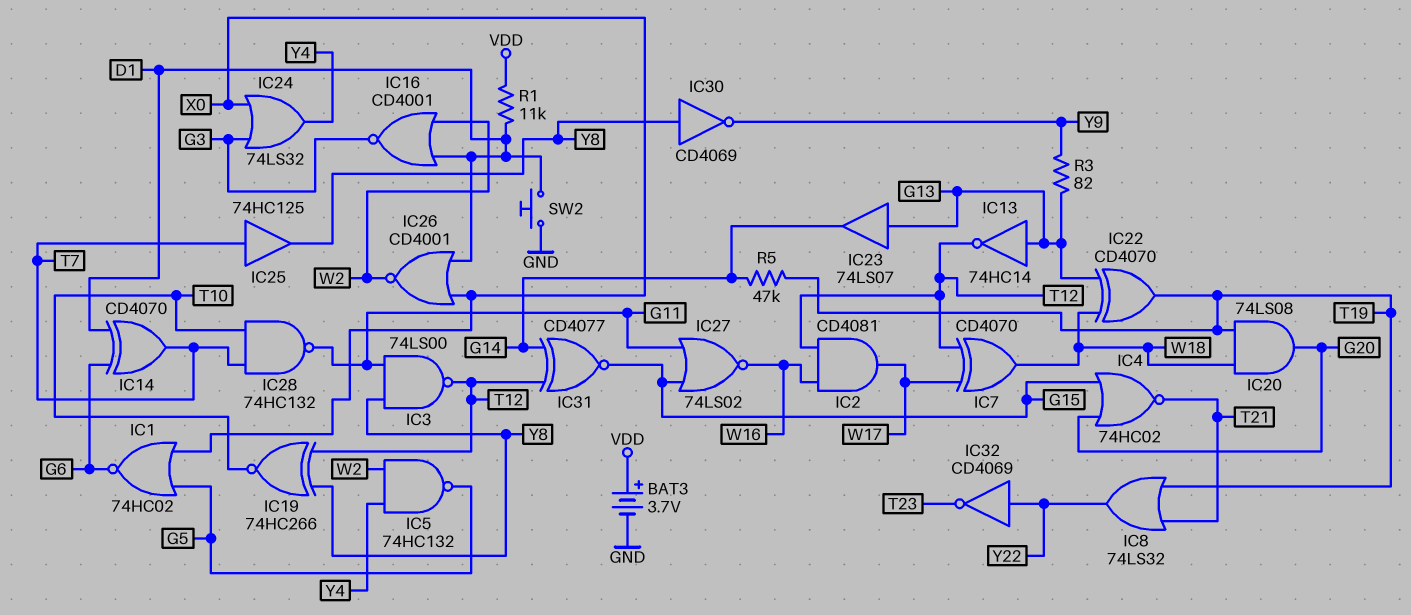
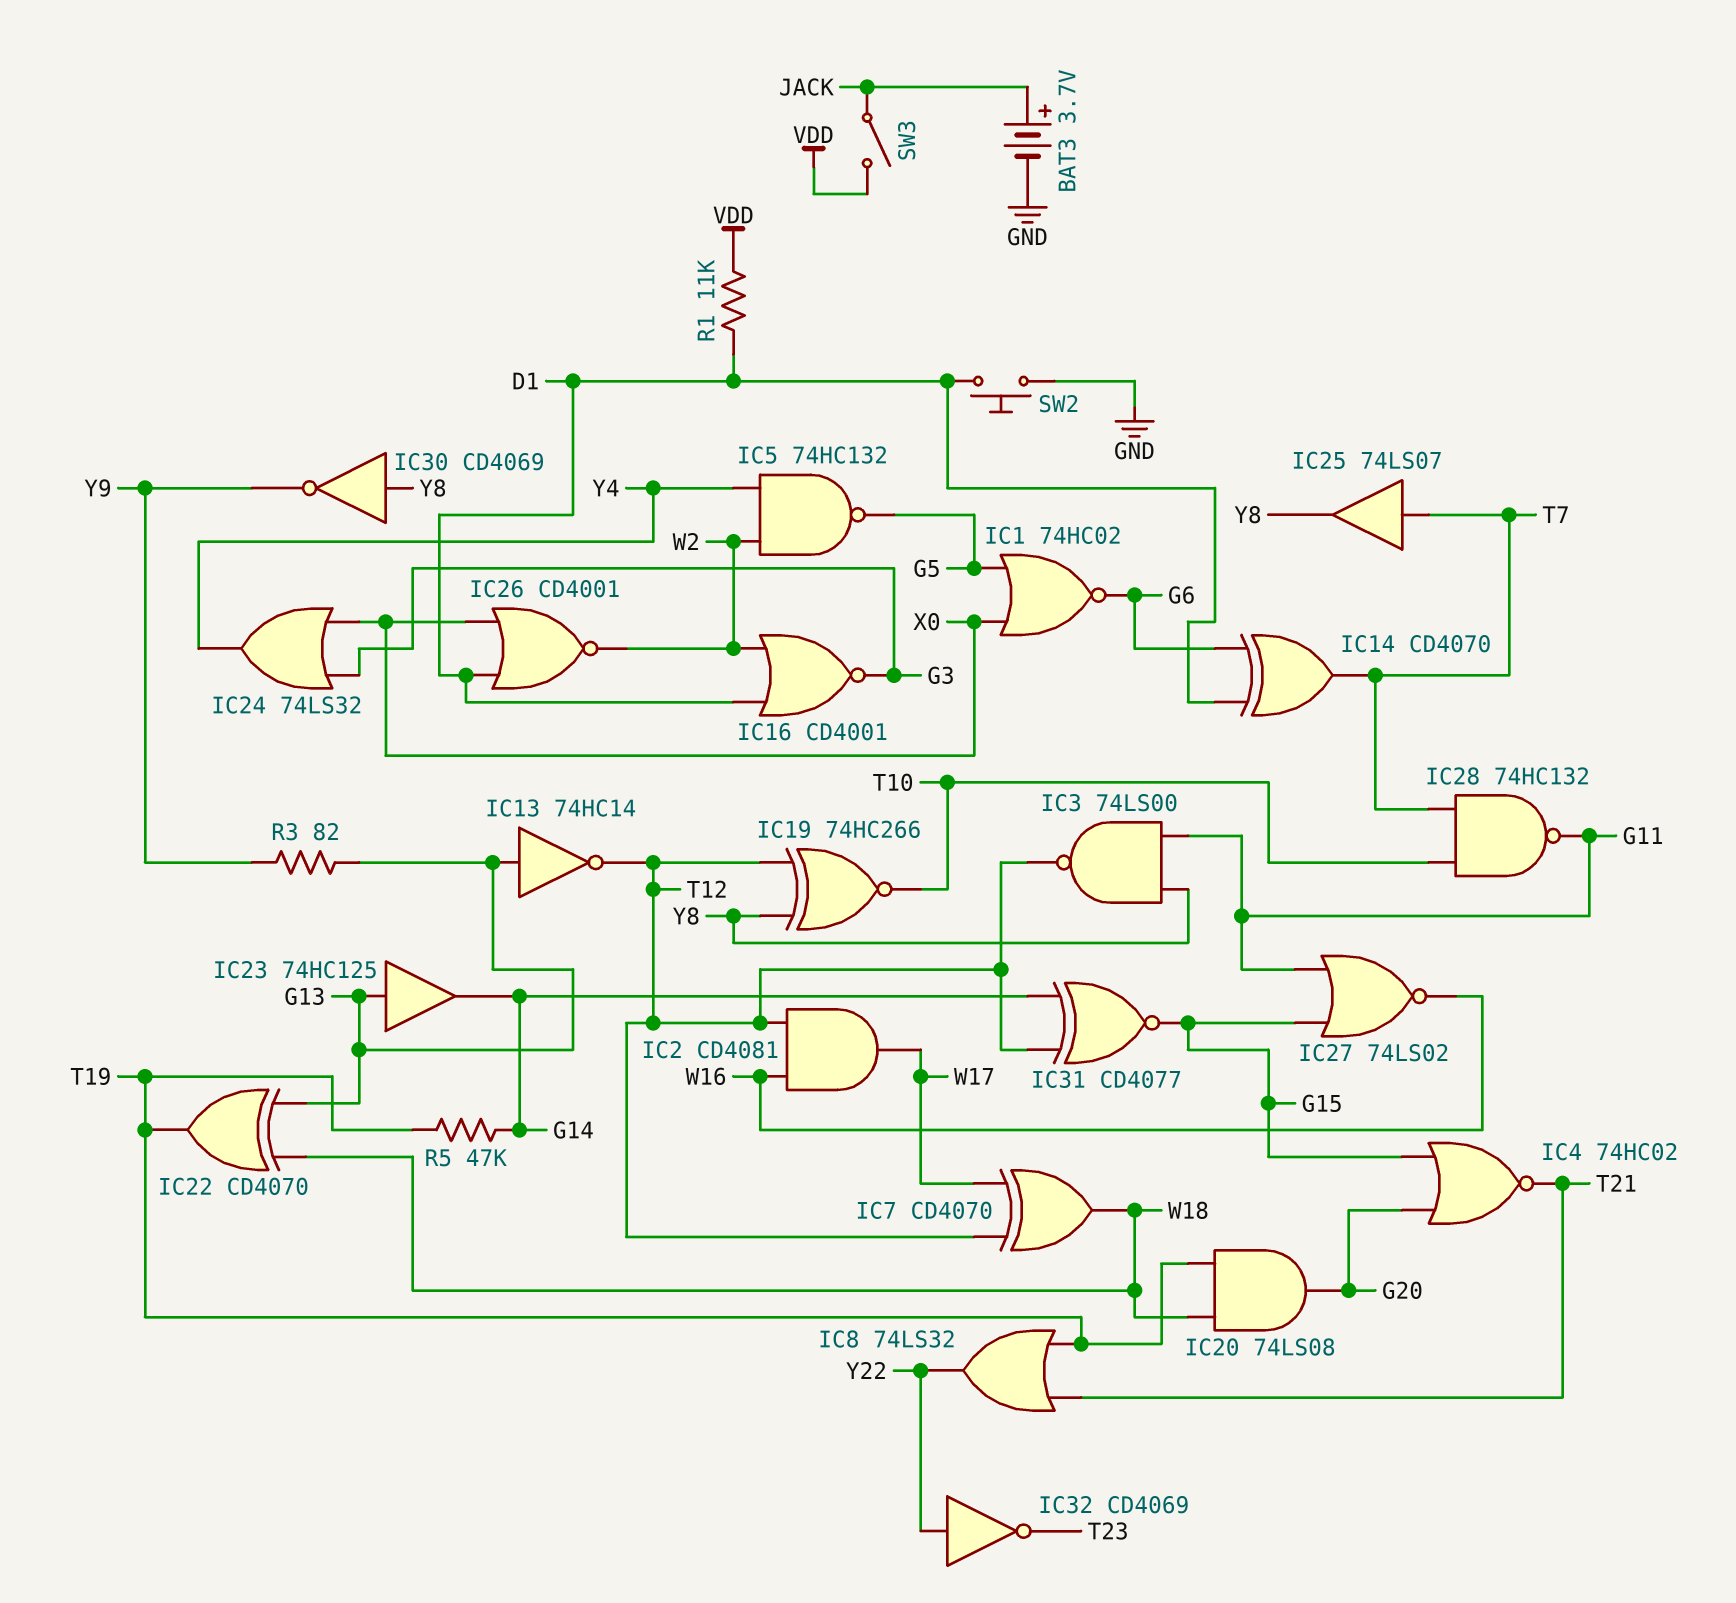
BAT3: 3.7V (plus VDD, minus GND) -> 3.7V (plus JACK, minus GND)
IC23: buffer 74LS07 (in G13, out G14) -> buffer 74HC125 (in G13, out G14)
IC25: buffer 74HC125 (in T7, out Y8) -> buffer 74LS07 (in T7, out Y8)
SW3: none -> switch (JACK, VDD)

